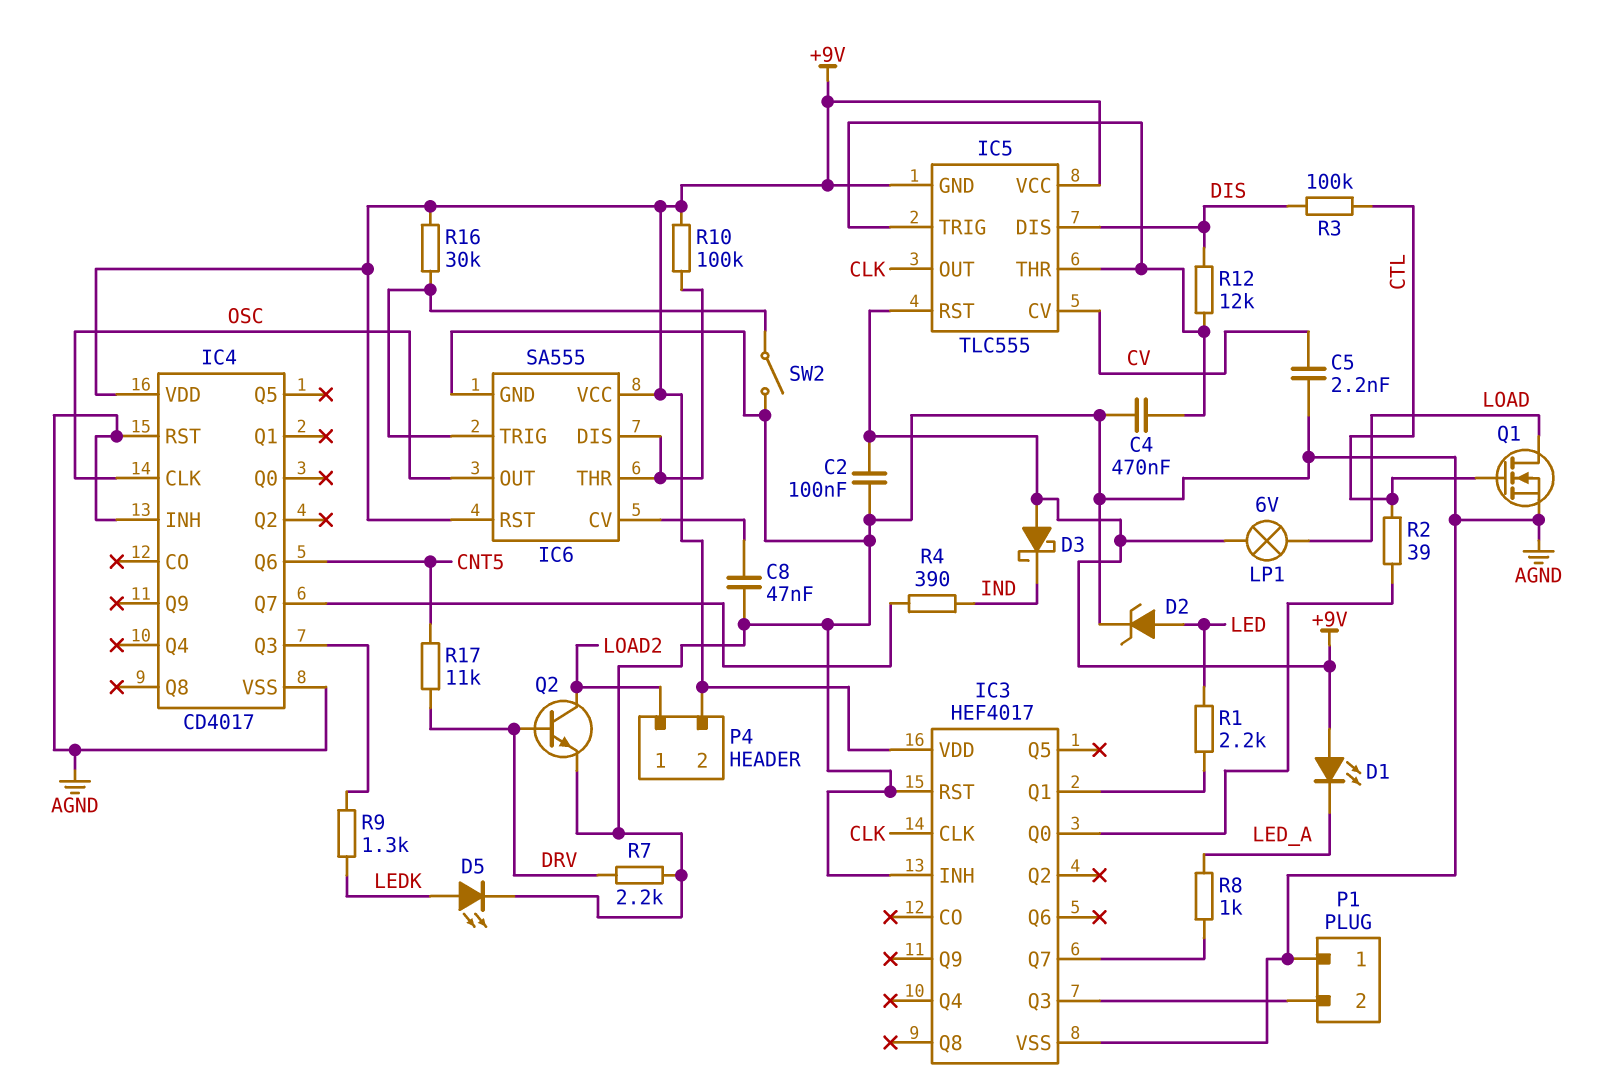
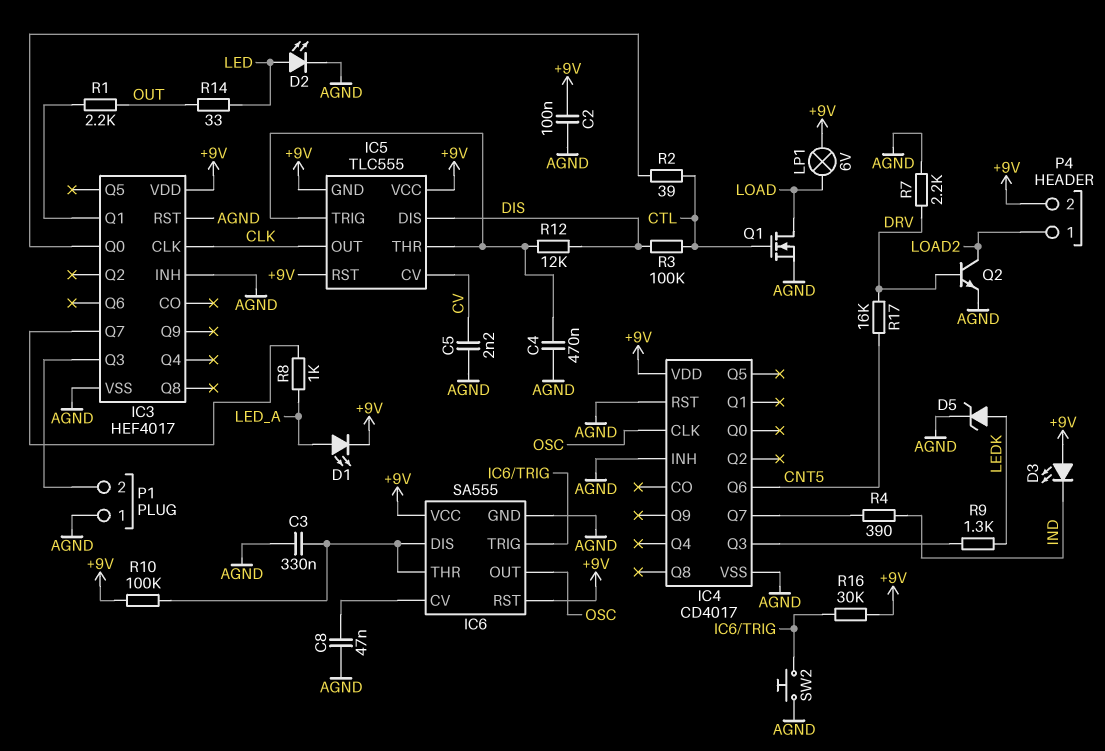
C3: none -> 330nF (AGND, IC6/DIS)
D1: LED (A +9V, K LED_A) -> LED (A LED_A, K +9V)
D2: zener (A LED, K AGND) -> LED (A LED, K AGND)
D3: schottky (A +9V, K IND) -> LED (A +9V, K IND)
D5: LED (A LEDK, K AGND) -> zener (A LEDK, K AGND)
R1: 2.2k (IC3/Q1, LED) -> 2.2k (IC3/Q1, OUT)
R14: none -> 33 (LED, OUT)
R17: 11k (CNT5, DRV) -> 16k (CNT5, DRV)
SW2: switch (AGND, IC6/TRIG) -> button (AGND, IC6/TRIG)

